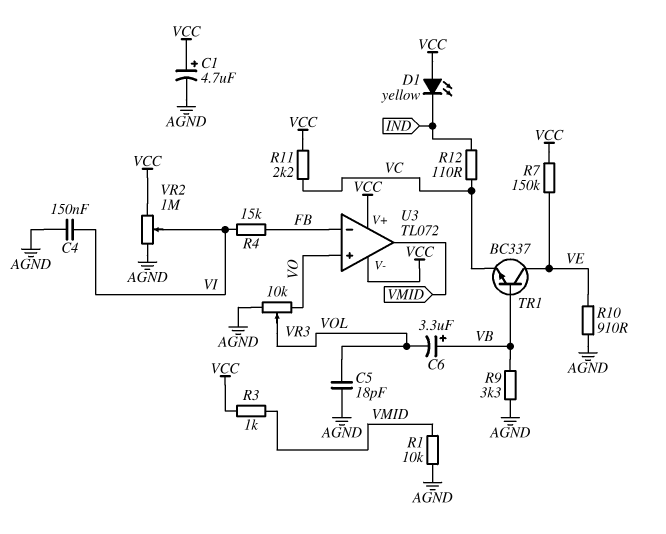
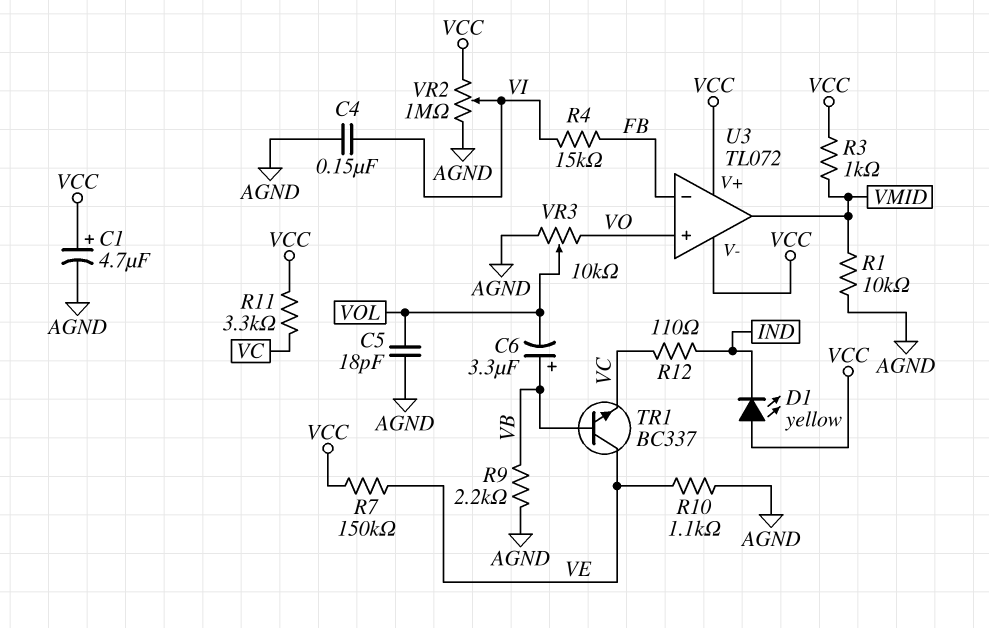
R9: 3.3k (AGND, VB) -> 2.2k (AGND, VB)
R10: 910 (AGND, VE) -> 1.1k (AGND, VE)
R11: 2.2k (VC, VCC) -> 3.3k (VC, VCC)

